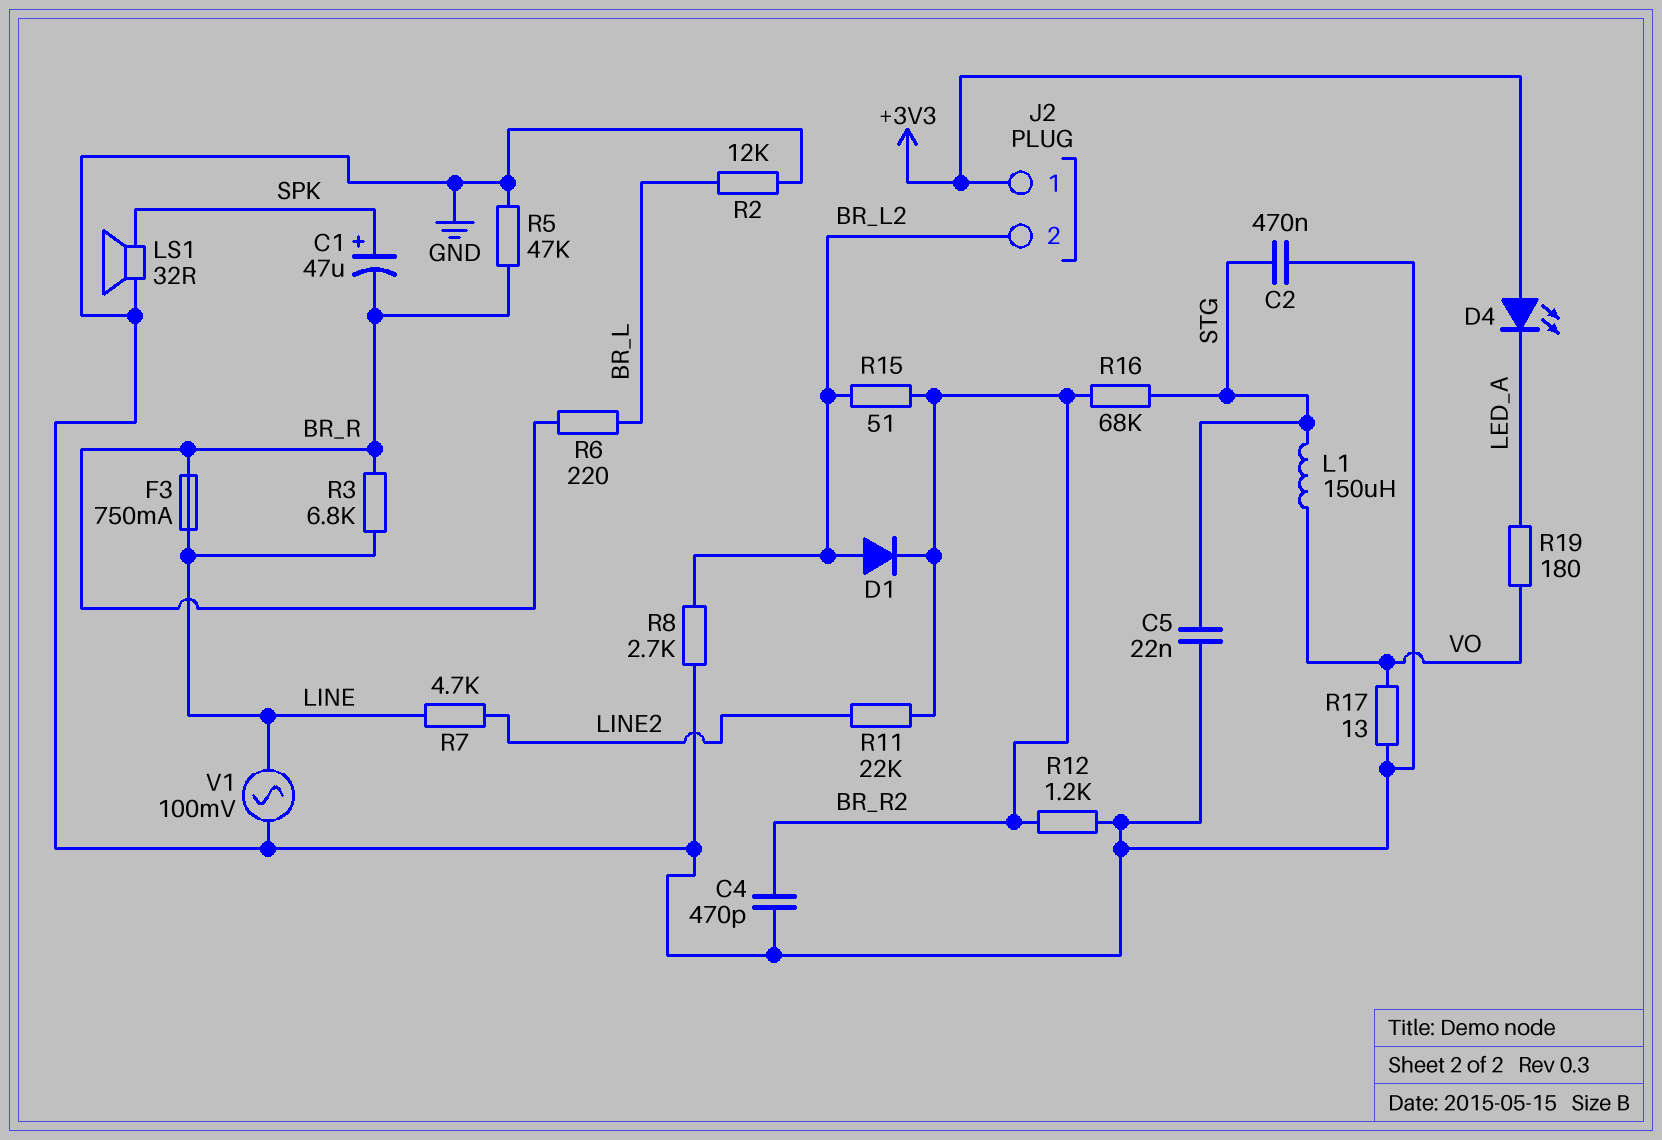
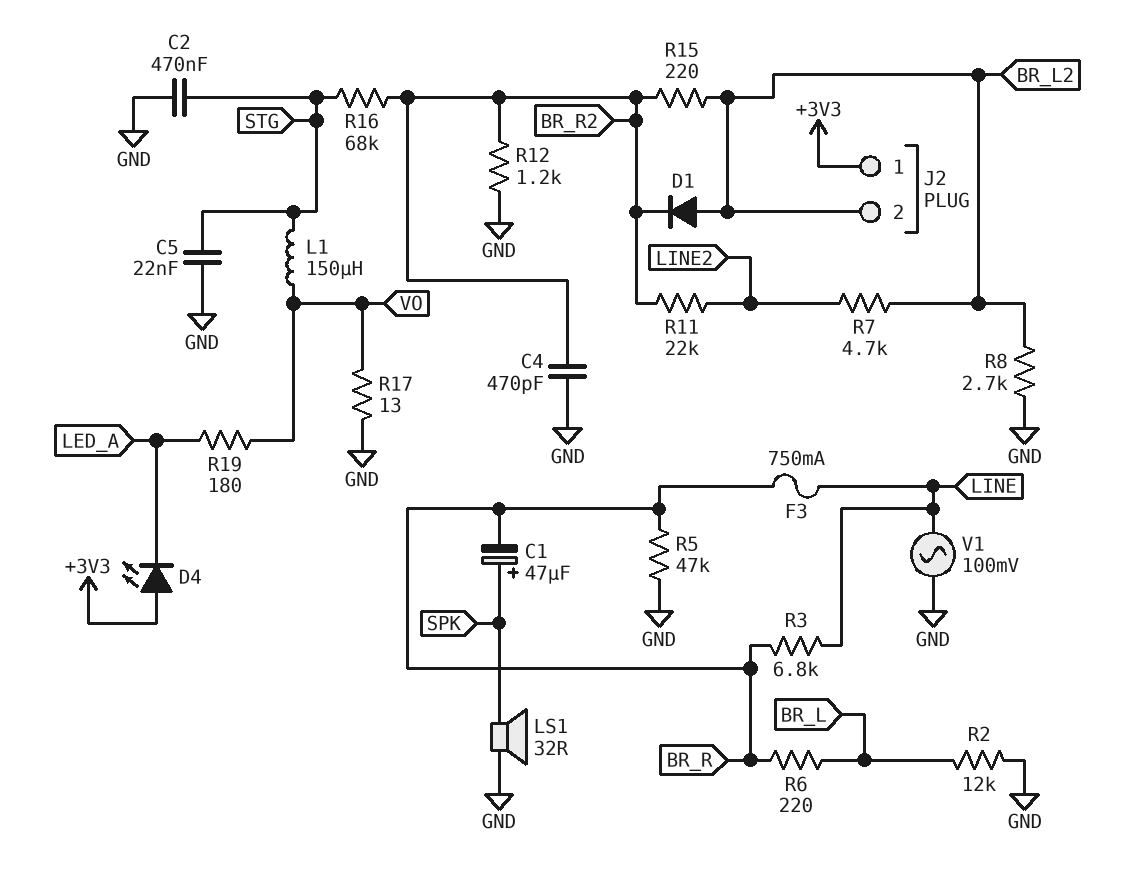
R7: 4.7k (LINE, LINE2) -> 4.7k (BR_L2, LINE2)
R15: 51 (BR_L2, BR_R2) -> 220 (BR_L2, BR_R2)

